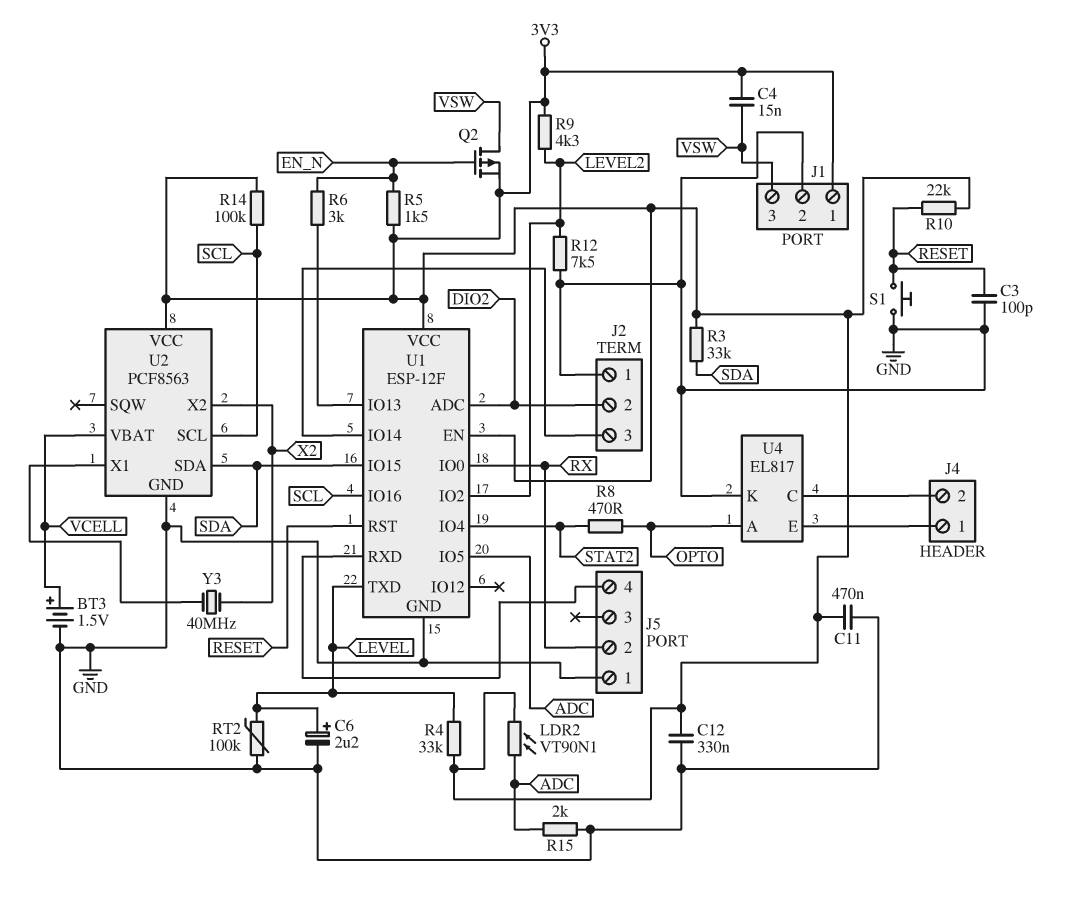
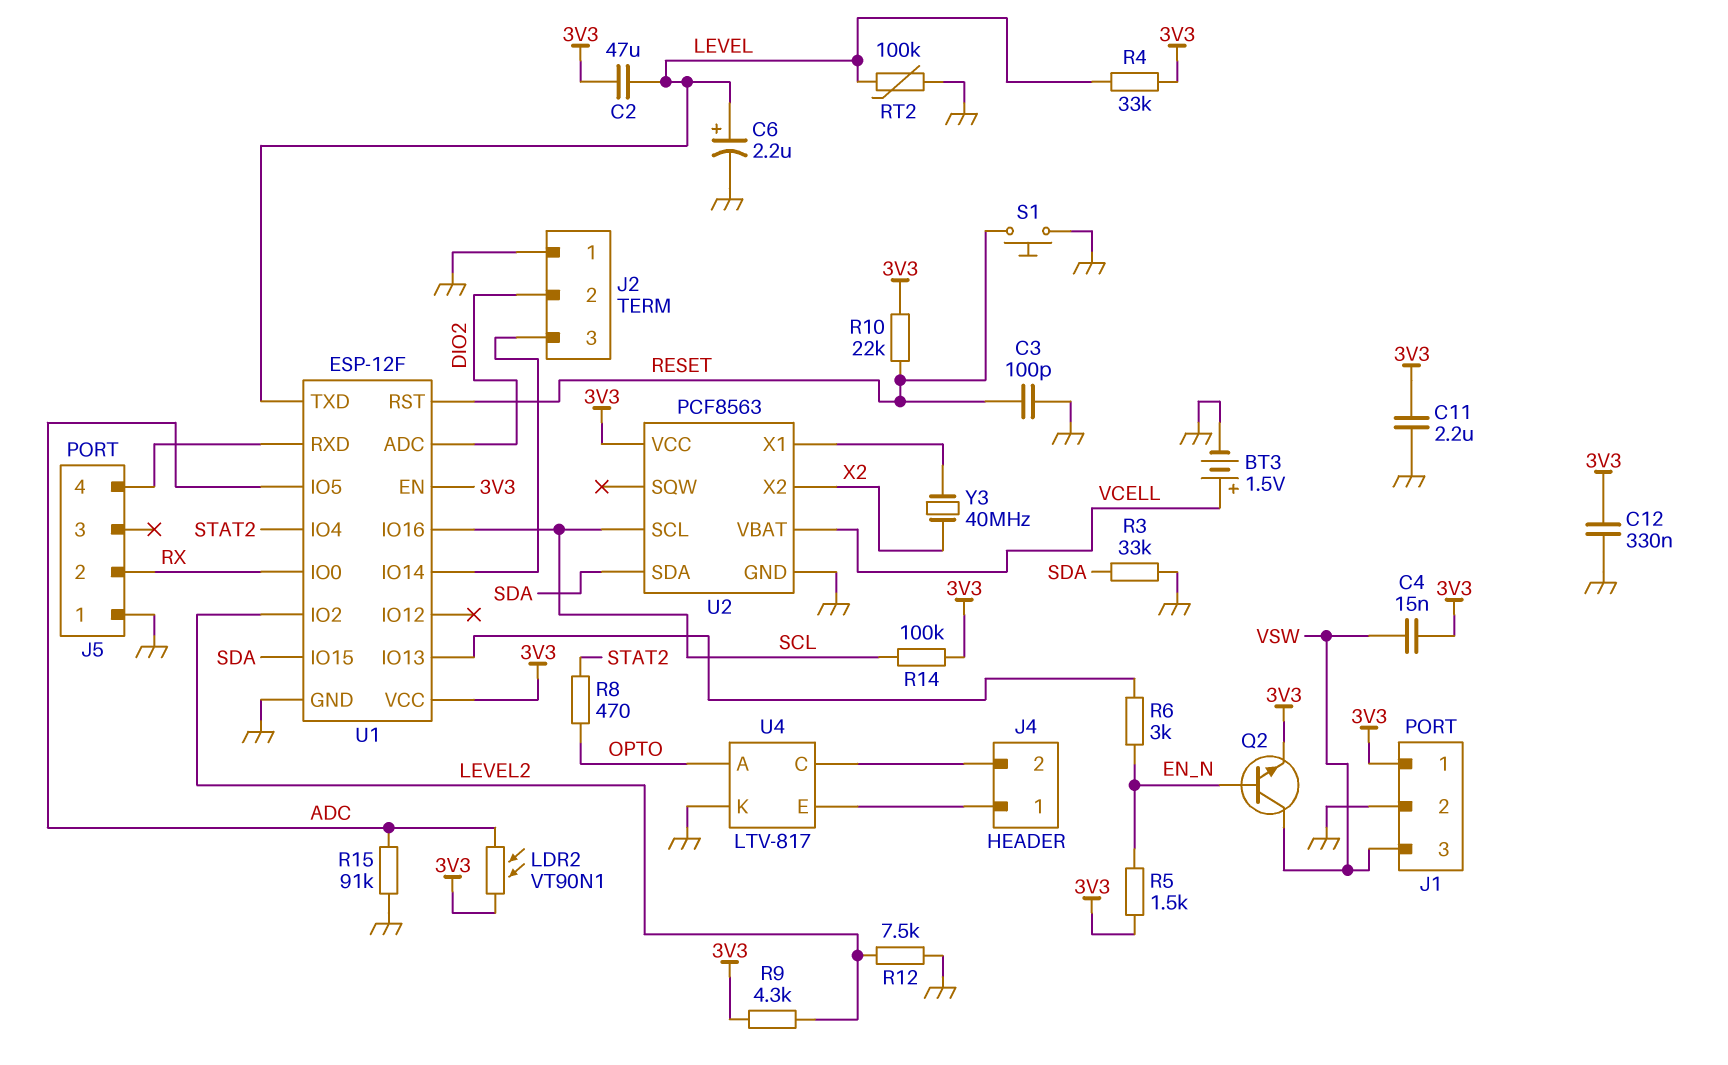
C2: none -> 47uF (3V3, LEVEL)
C11: 470nF (3V3, GND) -> 2.2uF (3V3, GND)
Q2: PMOS (G EN_N, D VSW, S 3V3) -> NPN (B EN_N, C VSW, E 3V3)
R3: 33k (3V3, SDA) -> 33k (GND, SDA)
R15: 2k (ADC, GND) -> 91k (ADC, GND)
U4: EL817 -> LTV-817

